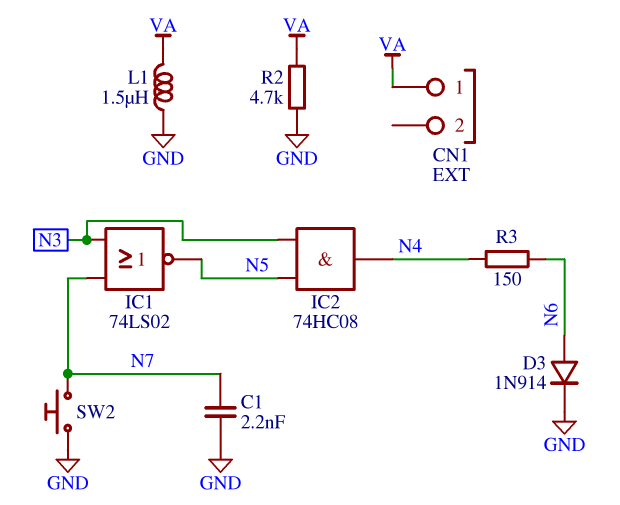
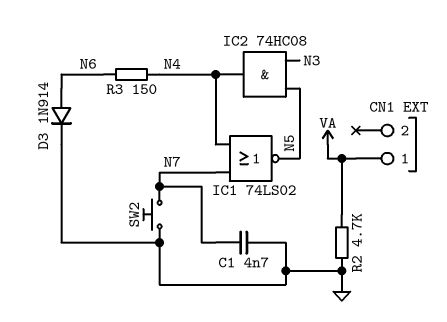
C1: 2.2nF (GND, N7) -> 4.7nF (GND, N7)
IC1: NOR 74LS02 (in N3, in N7, out N5) -> NOR 74LS02 (in N4, in N7, out N5)
L1: 1.5uH (GND, VA) -> none

